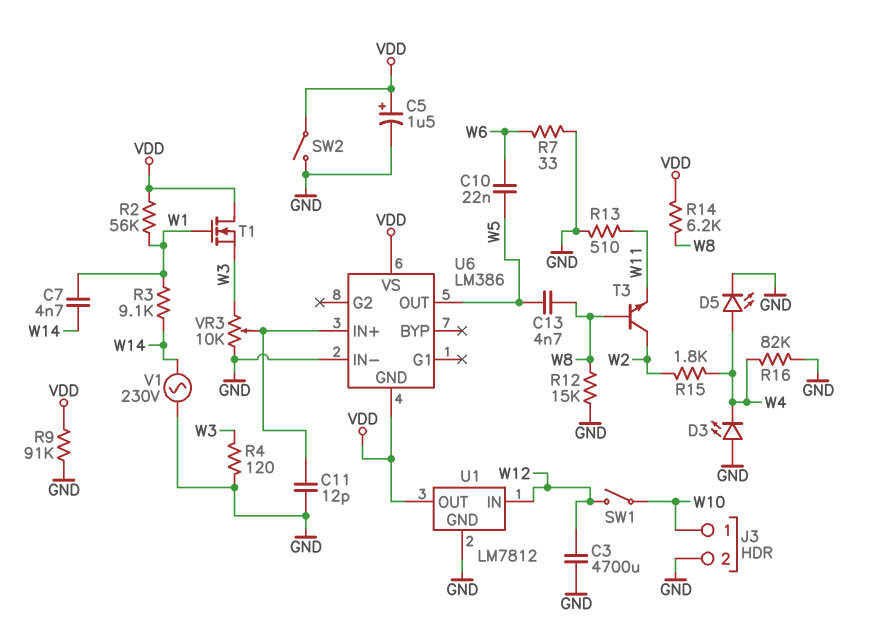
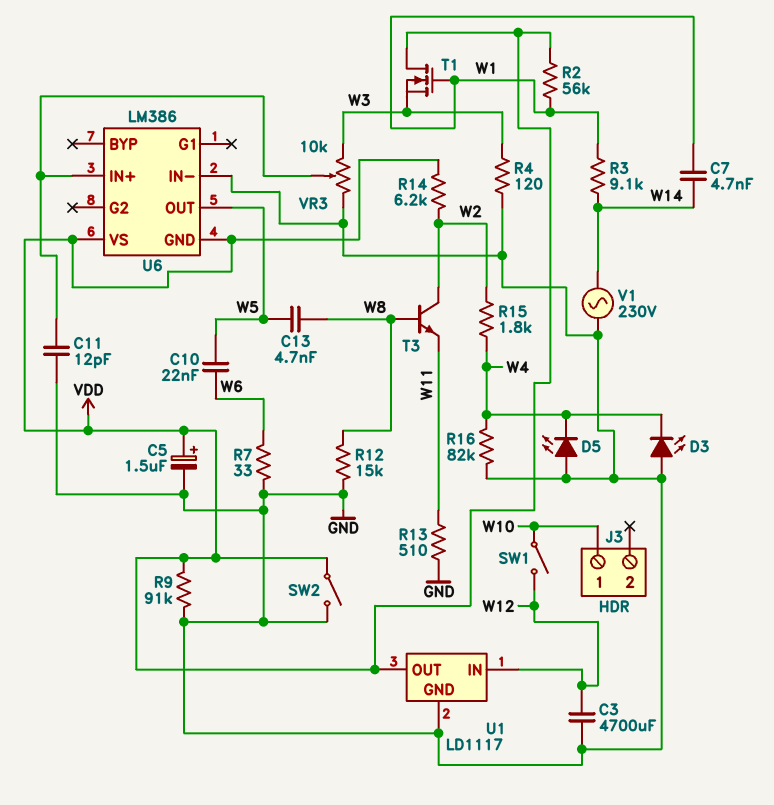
D5: LED (A W4, K GND) -> LED (A GND, K W4)
J3 pin 2: GND -> none
R14: 6.2k (VDD, W8) -> 6.2k (VDD, W2)
U1: LM7812 -> LD1117

